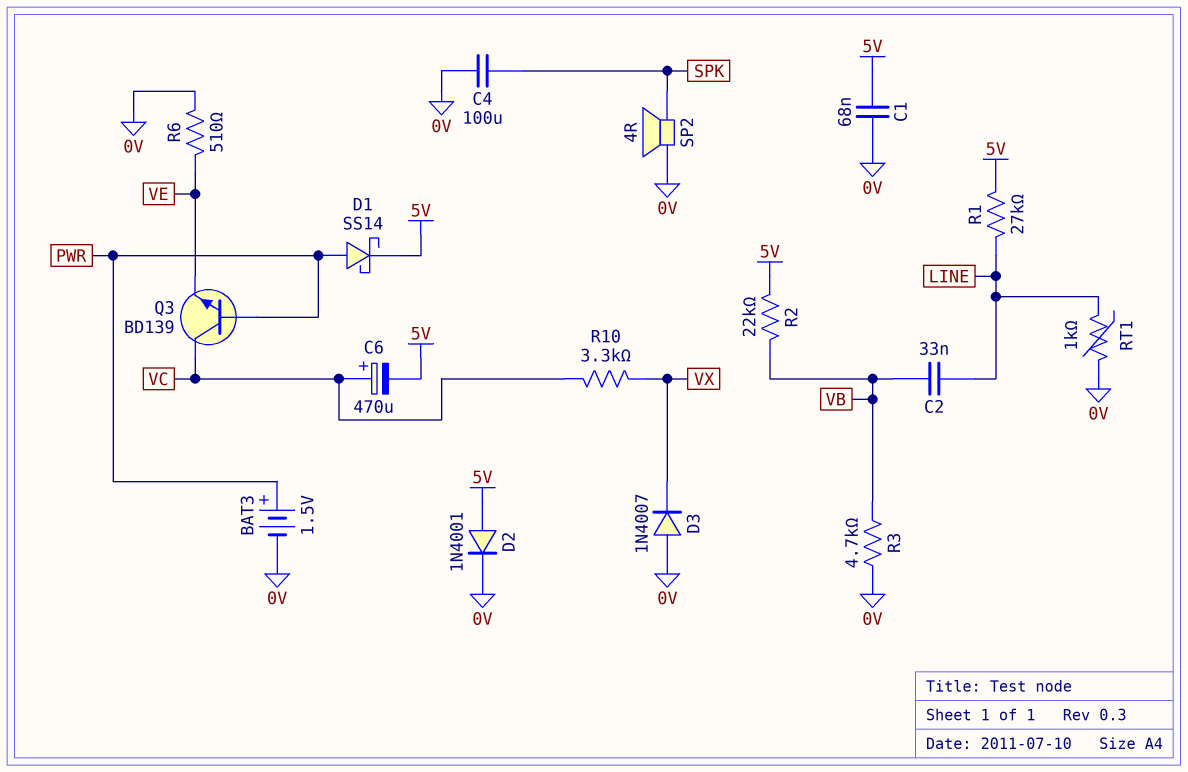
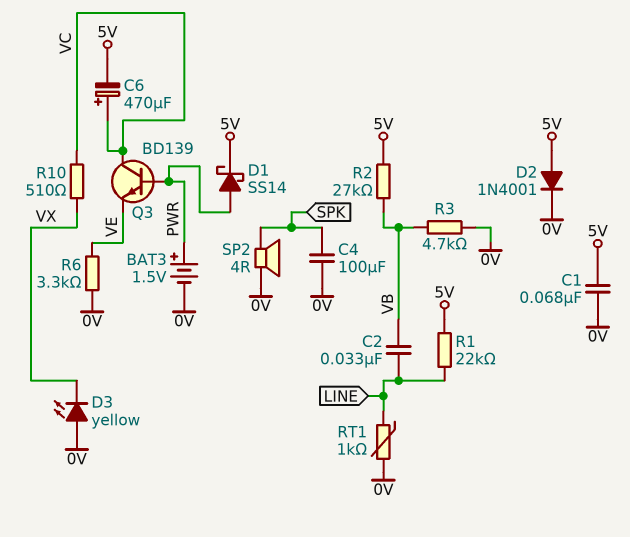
D3: diode 1N4007 (A 0V, K VX) -> LED yellow (A 0V, K VX)
R1: 27k (5V, LINE) -> 22k (5V, LINE)
R2: 22k (5V, VB) -> 27k (5V, VB)
R6: 510 (0V, VE) -> 3.3k (0V, VE)
R10: 3.3k (VC, VX) -> 510 (VC, VX)

